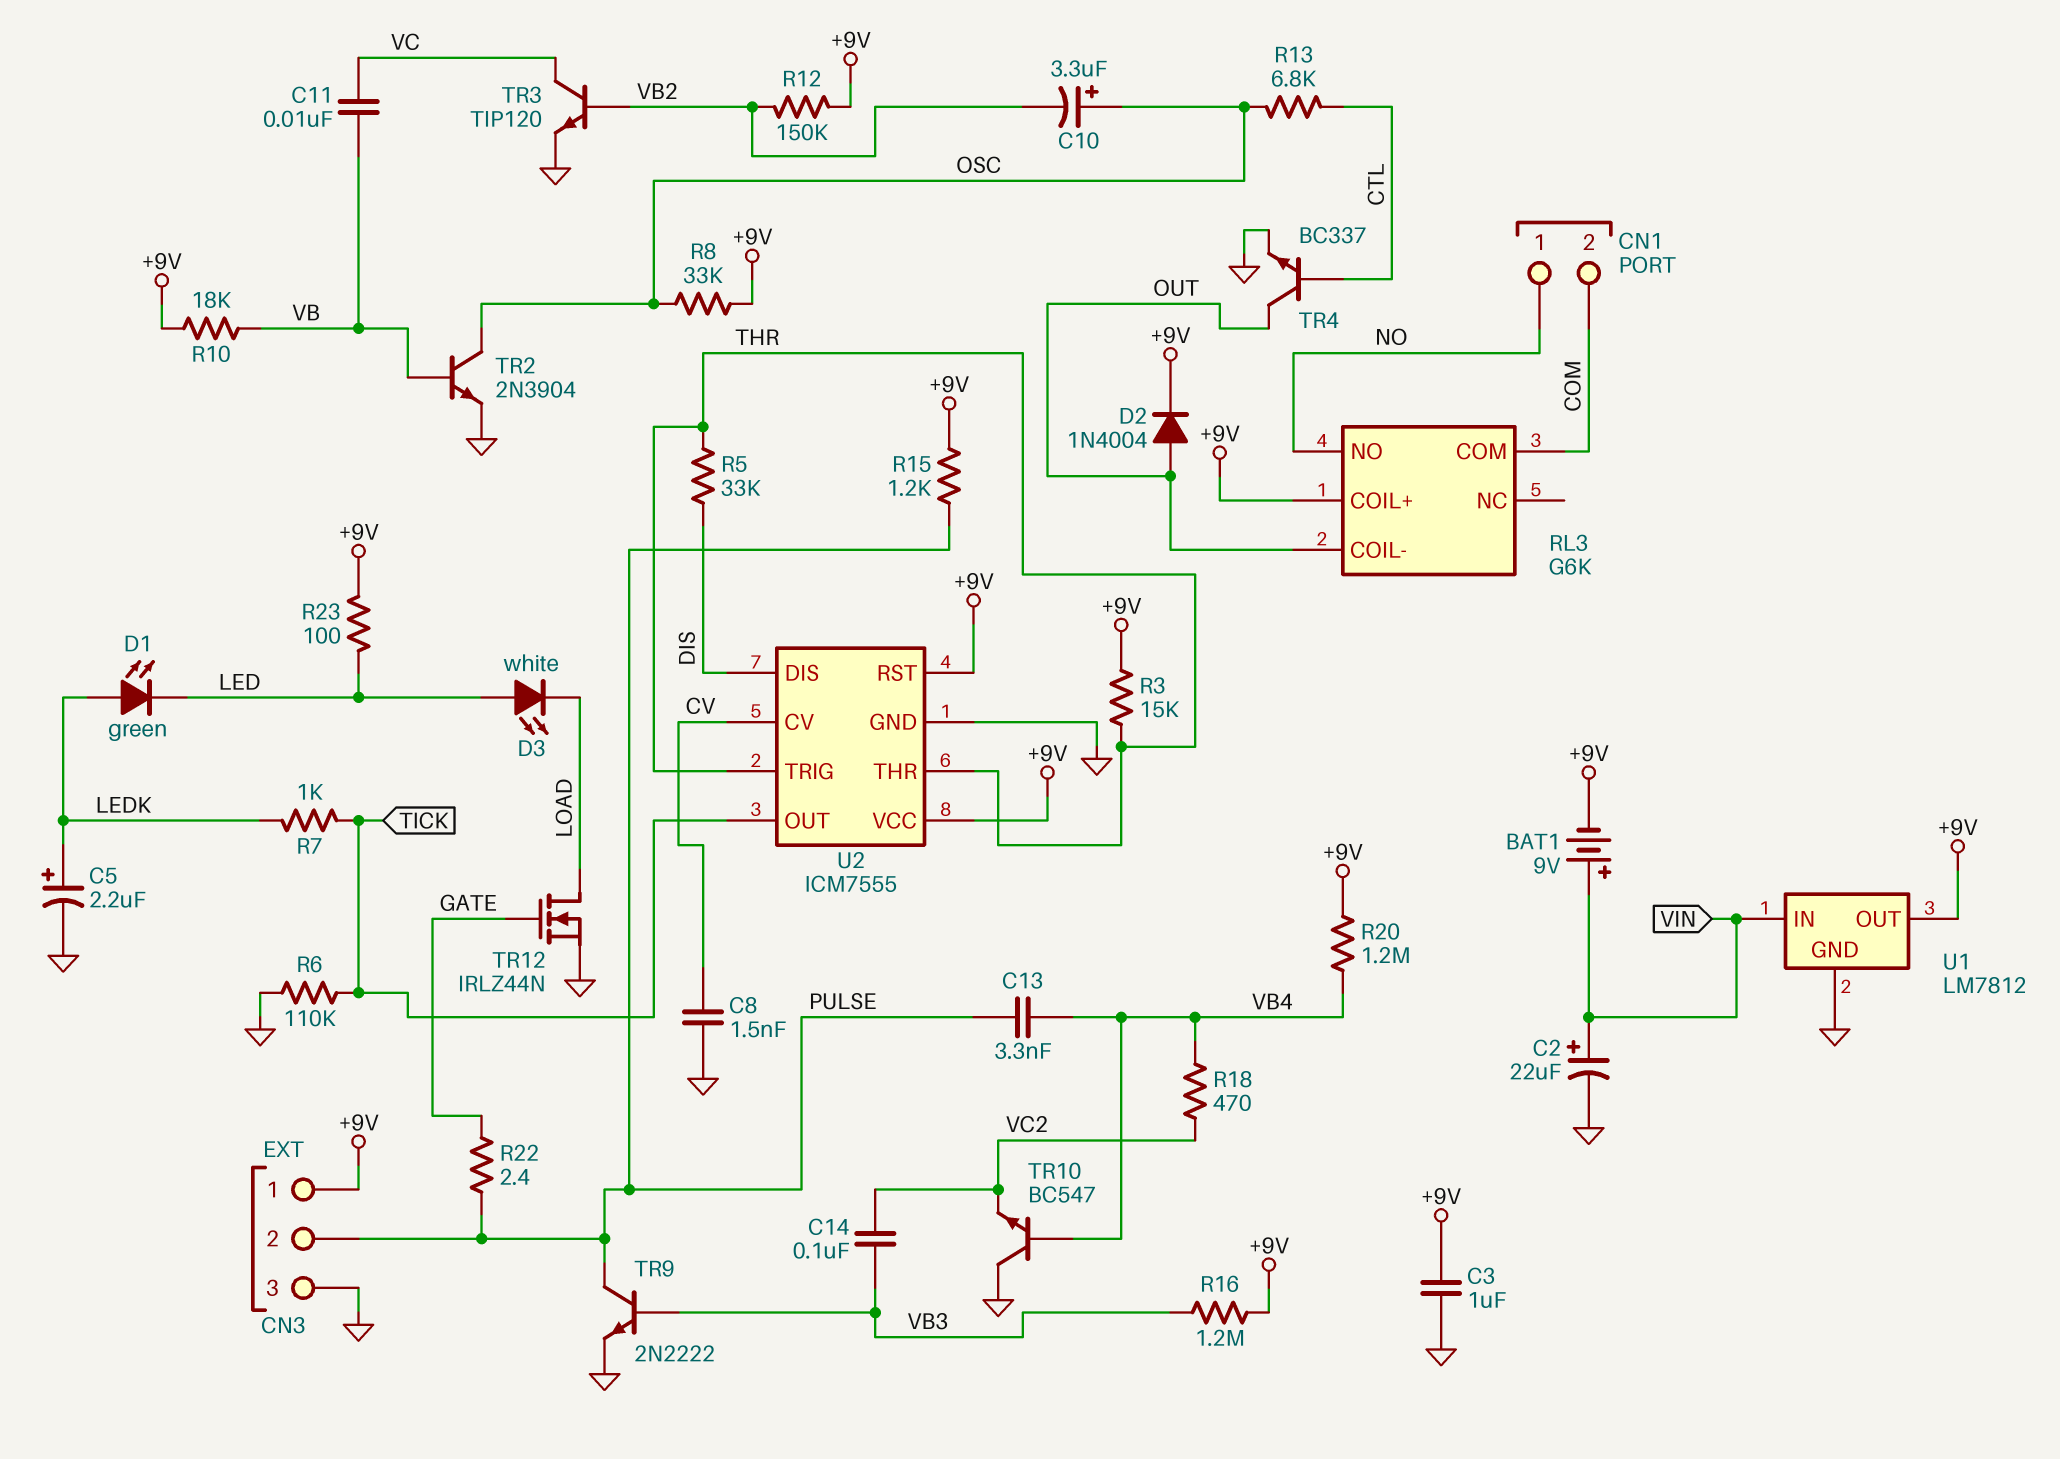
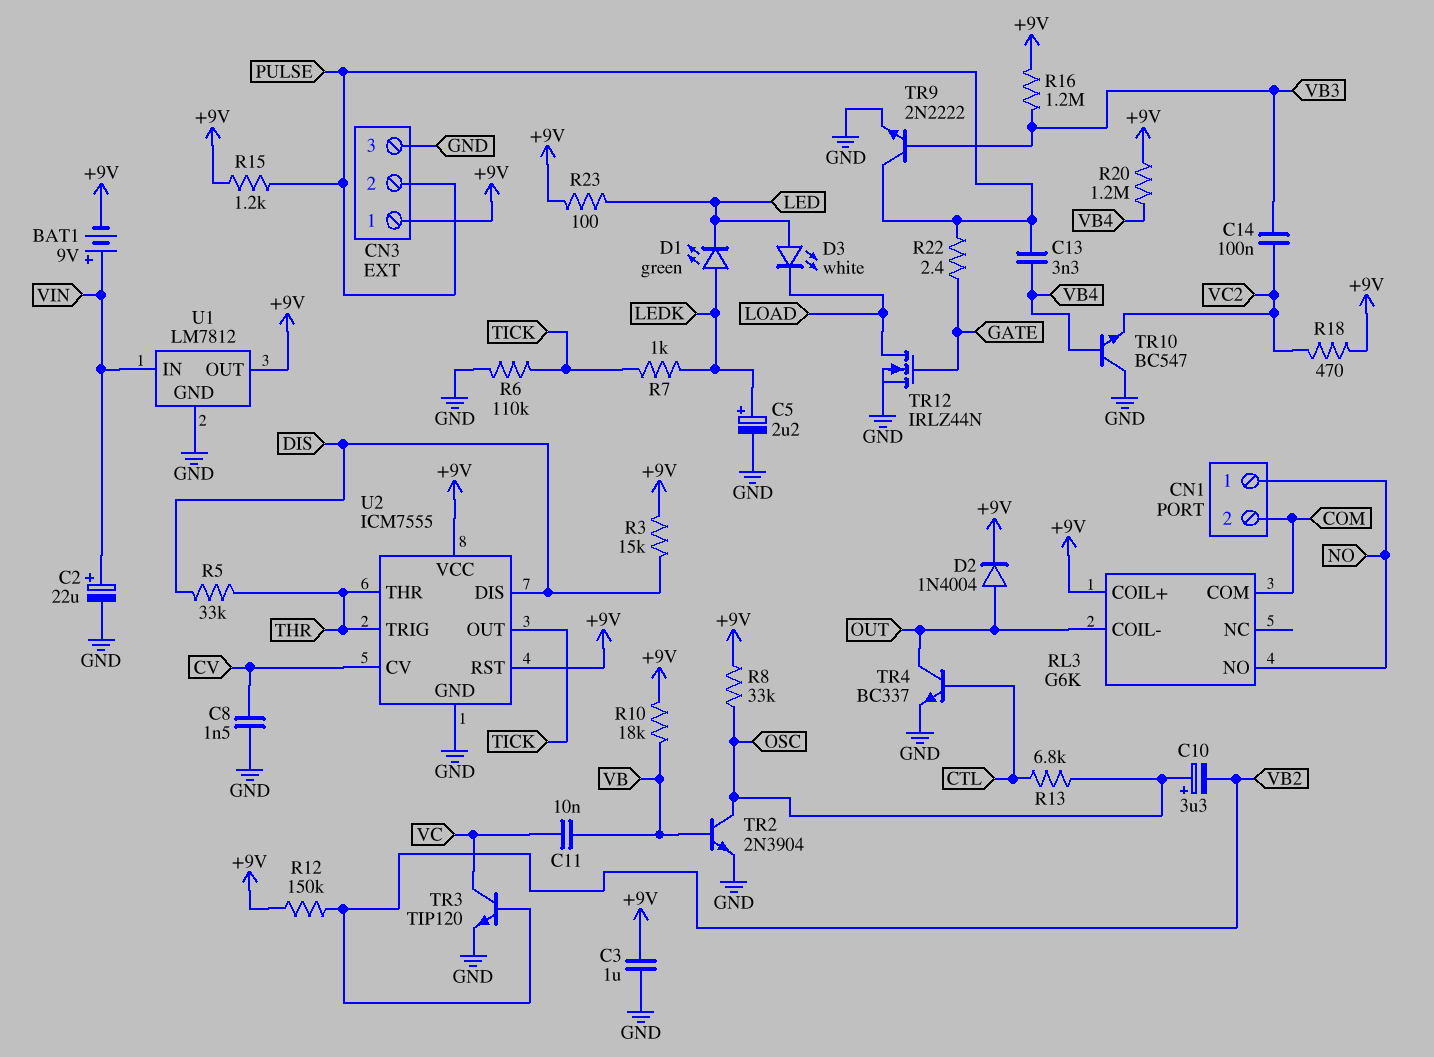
R3: 15k (+9V, THR) -> 15k (+9V, DIS)
R18: 470 (VB4, VC2) -> 470 (+9V, VC2)

